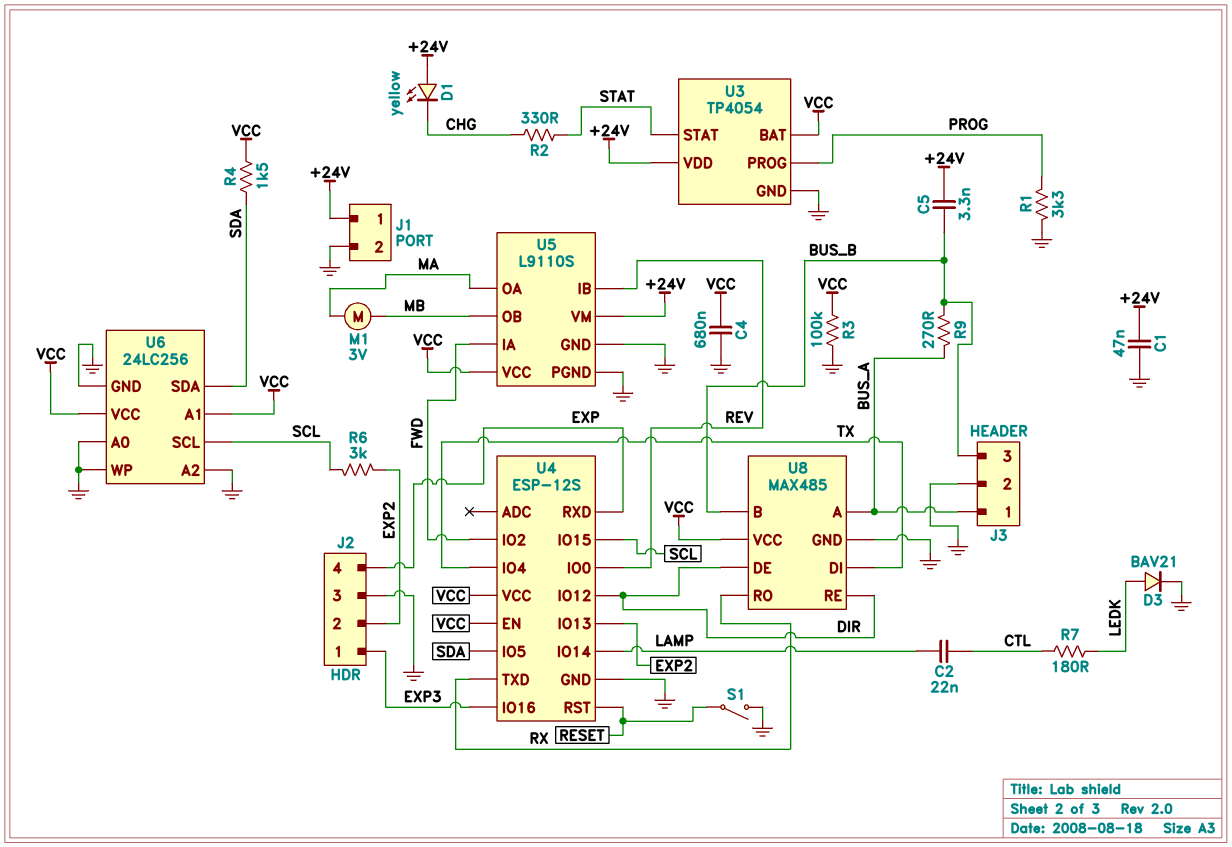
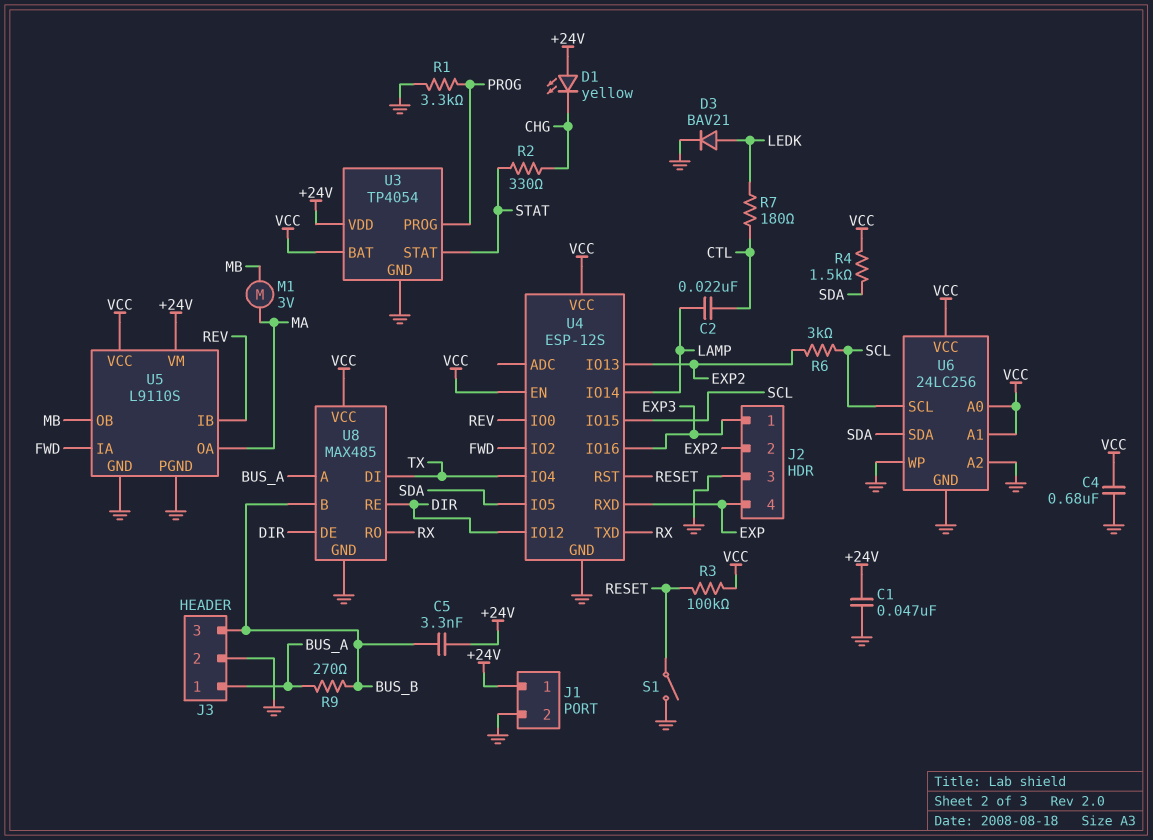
R3: 100k (GND, VCC) -> 100k (RESET, VCC)
U6 pin A0: GND -> VCC

